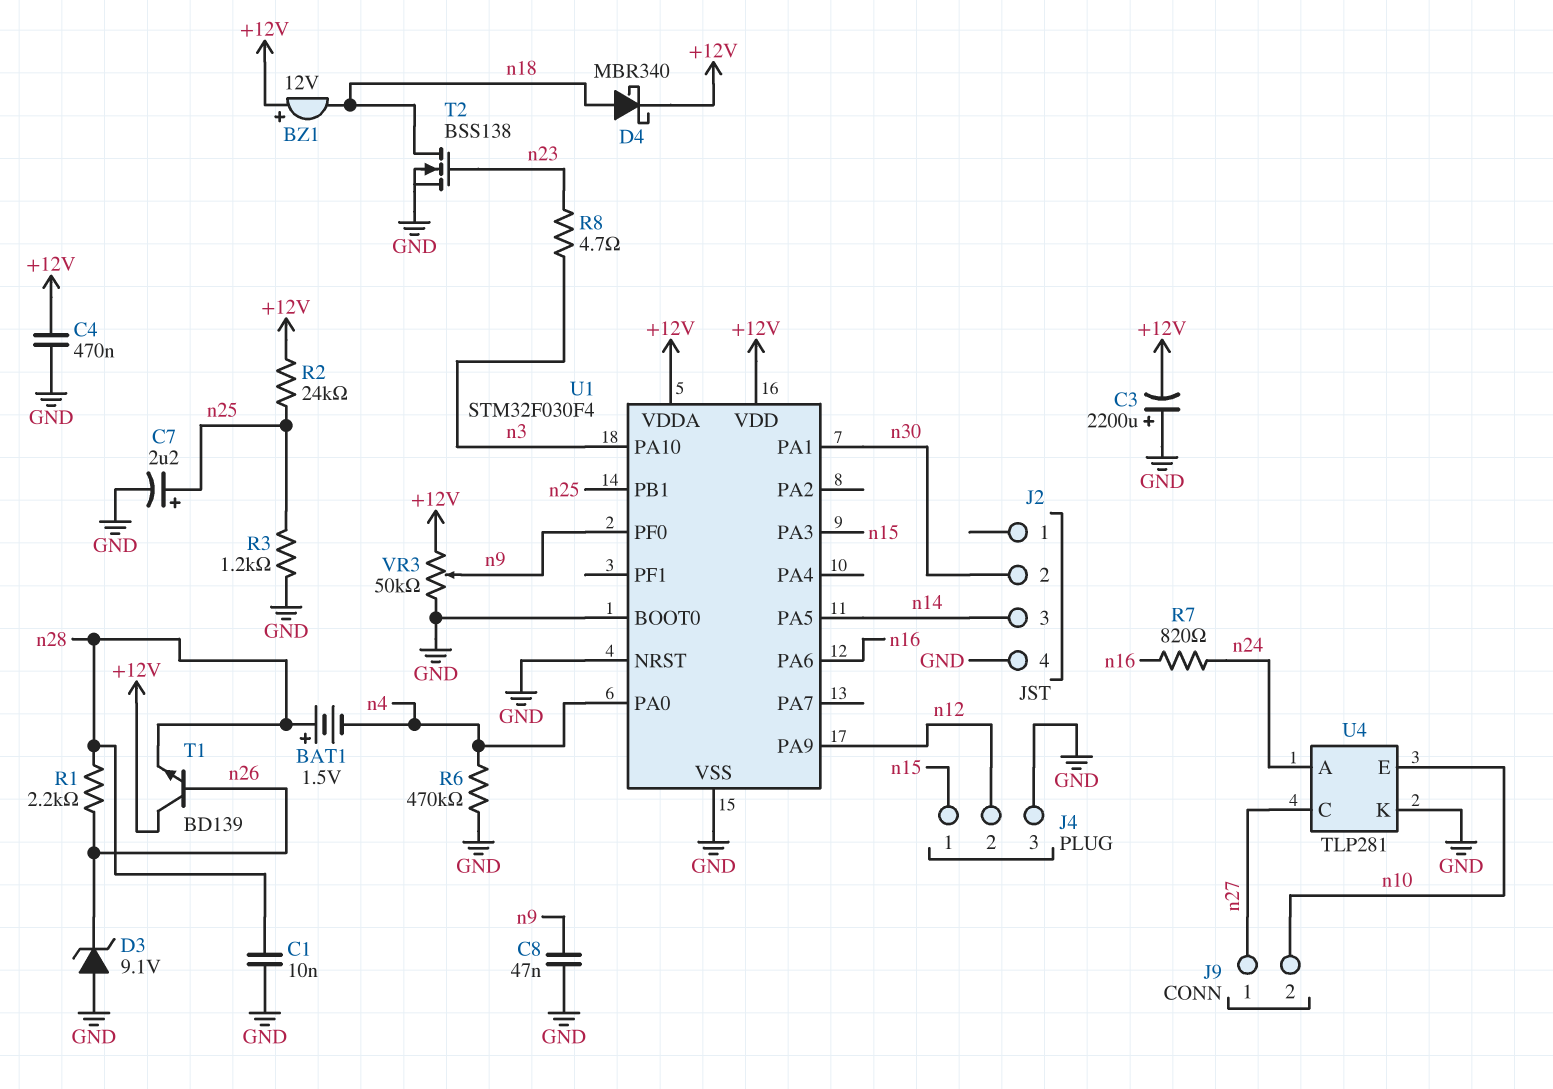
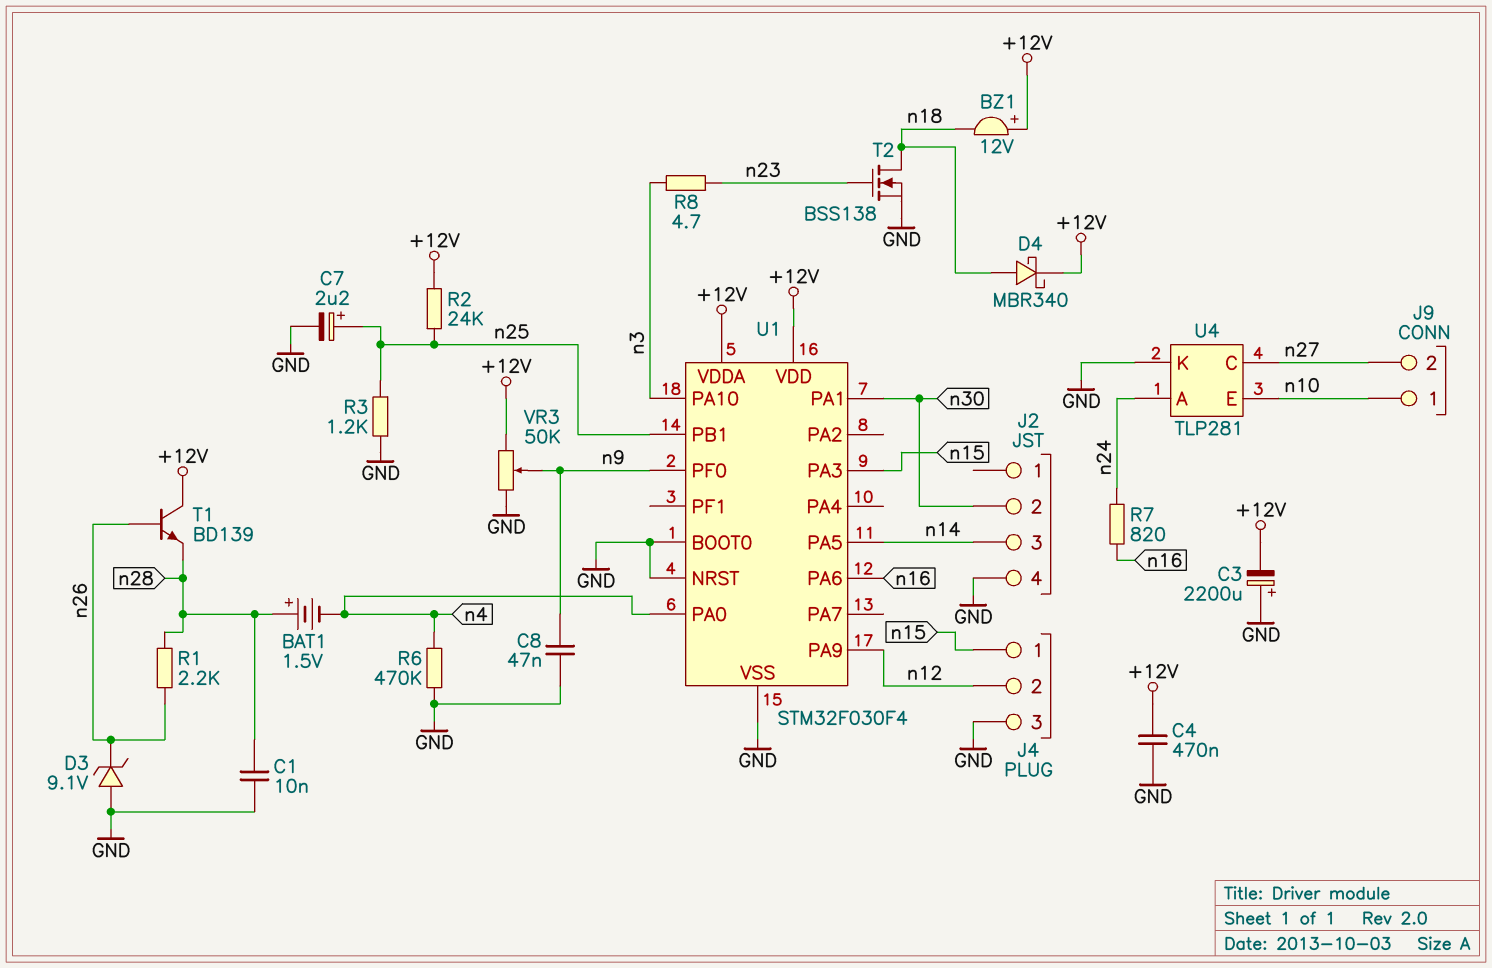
J9 pin 1: n27 -> n10
J9 pin 2: n10 -> n27

